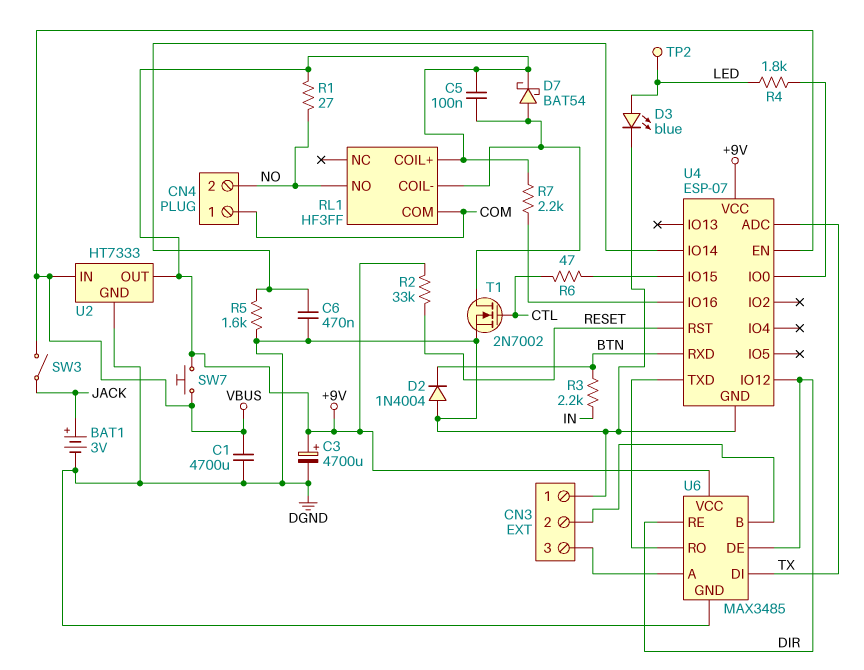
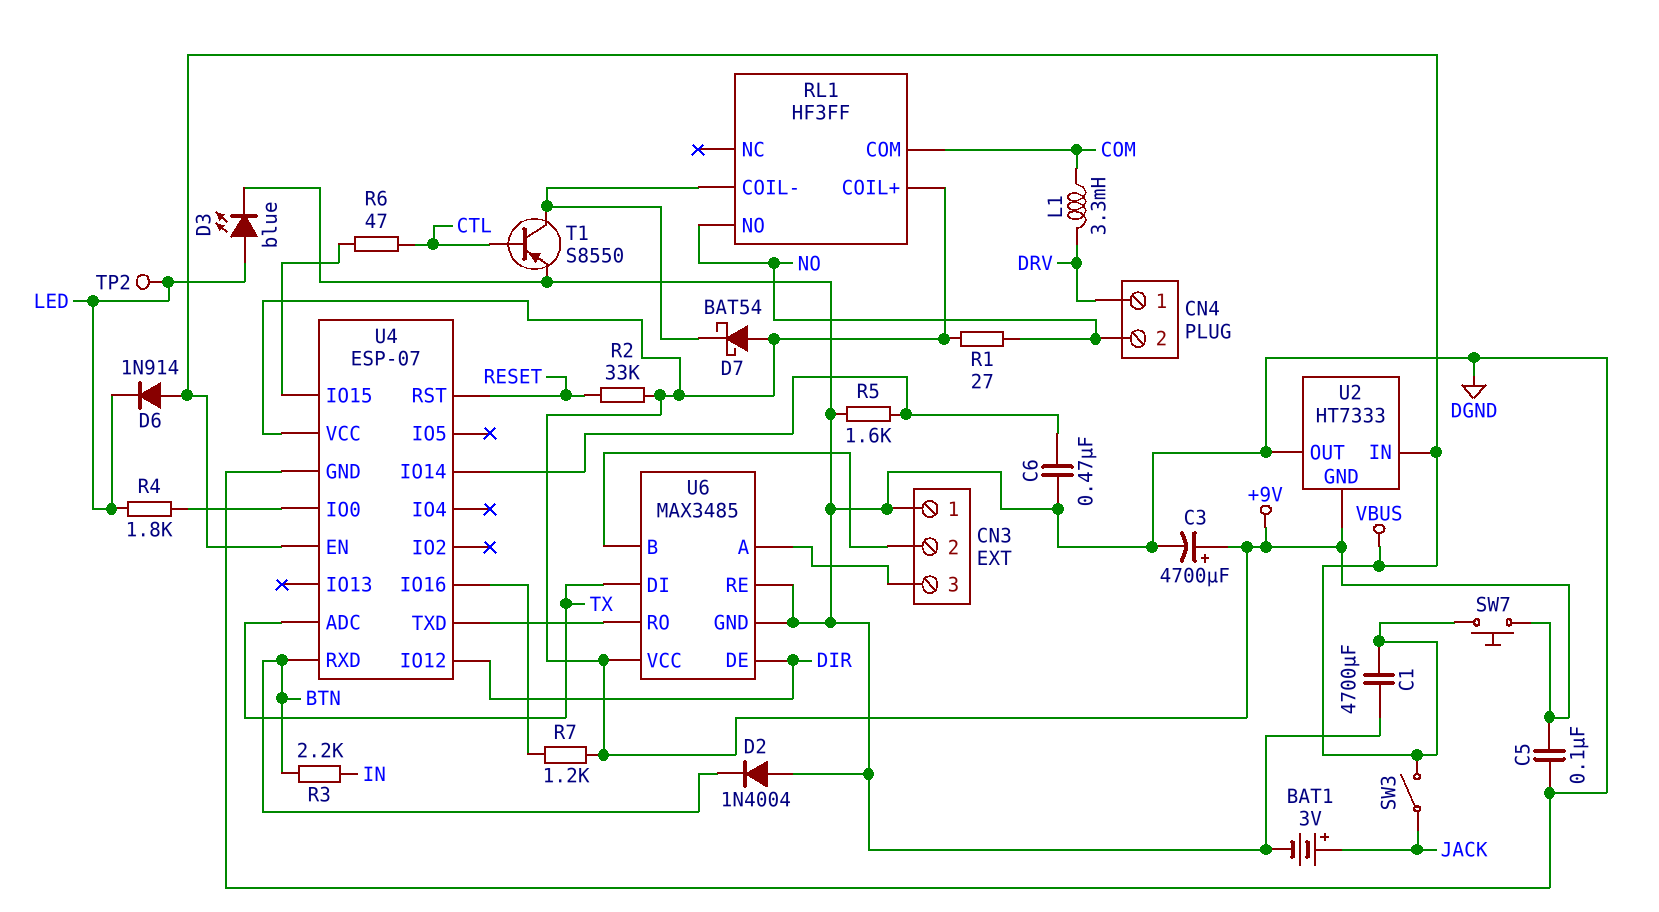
C5: 100nF (+9V, RL1/COIL-) -> 100nF (+9V, DGND)
CN4 pin 1: COM -> DRV
D6: none -> diode 1N914 (A VBUS, K LED)
D7: schottky BAT54 (A RL1/COIL-, K +9V) -> schottky BAT54 (A +9V, K RL1/COIL-)
L1: none -> 3.3mH (COM, DRV)
R7: 2.2k (+9V, U4/IO16) -> 1.2k (+9V, U4/IO16)
T1: NMOS 2N7002 (G CTL, D RL1/COIL-, S DGND) -> PNP S8550 (B CTL, C RL1/COIL-, E DGND)
U2 pin GND: DGND -> +9V
U2 pin OUT: +9V -> DGND
U6 pin RE: DIR -> DGND

